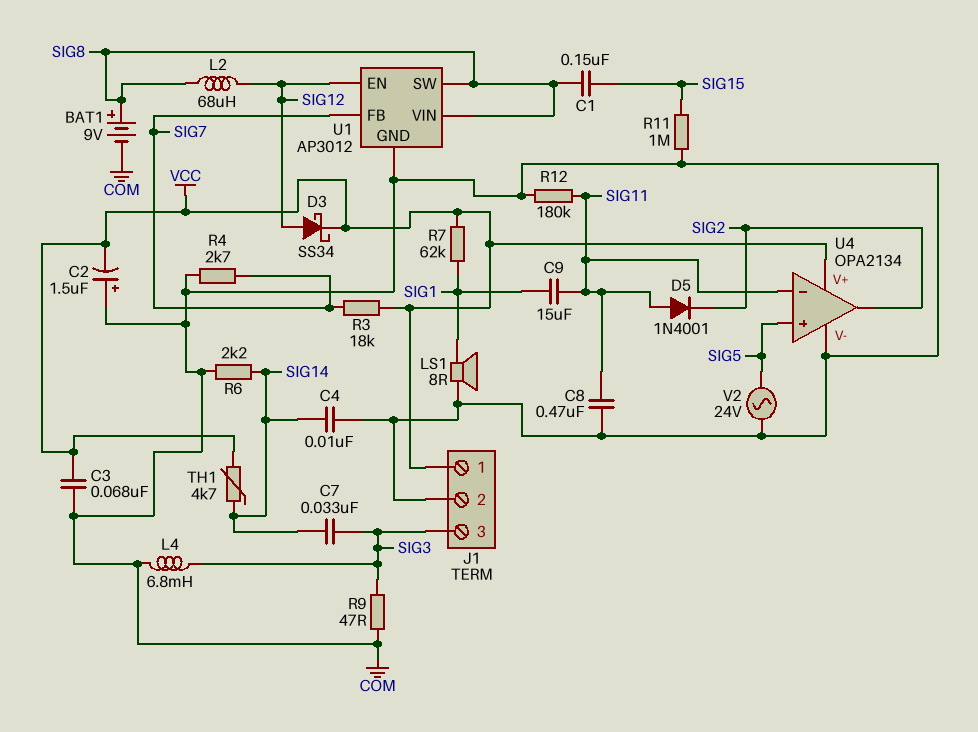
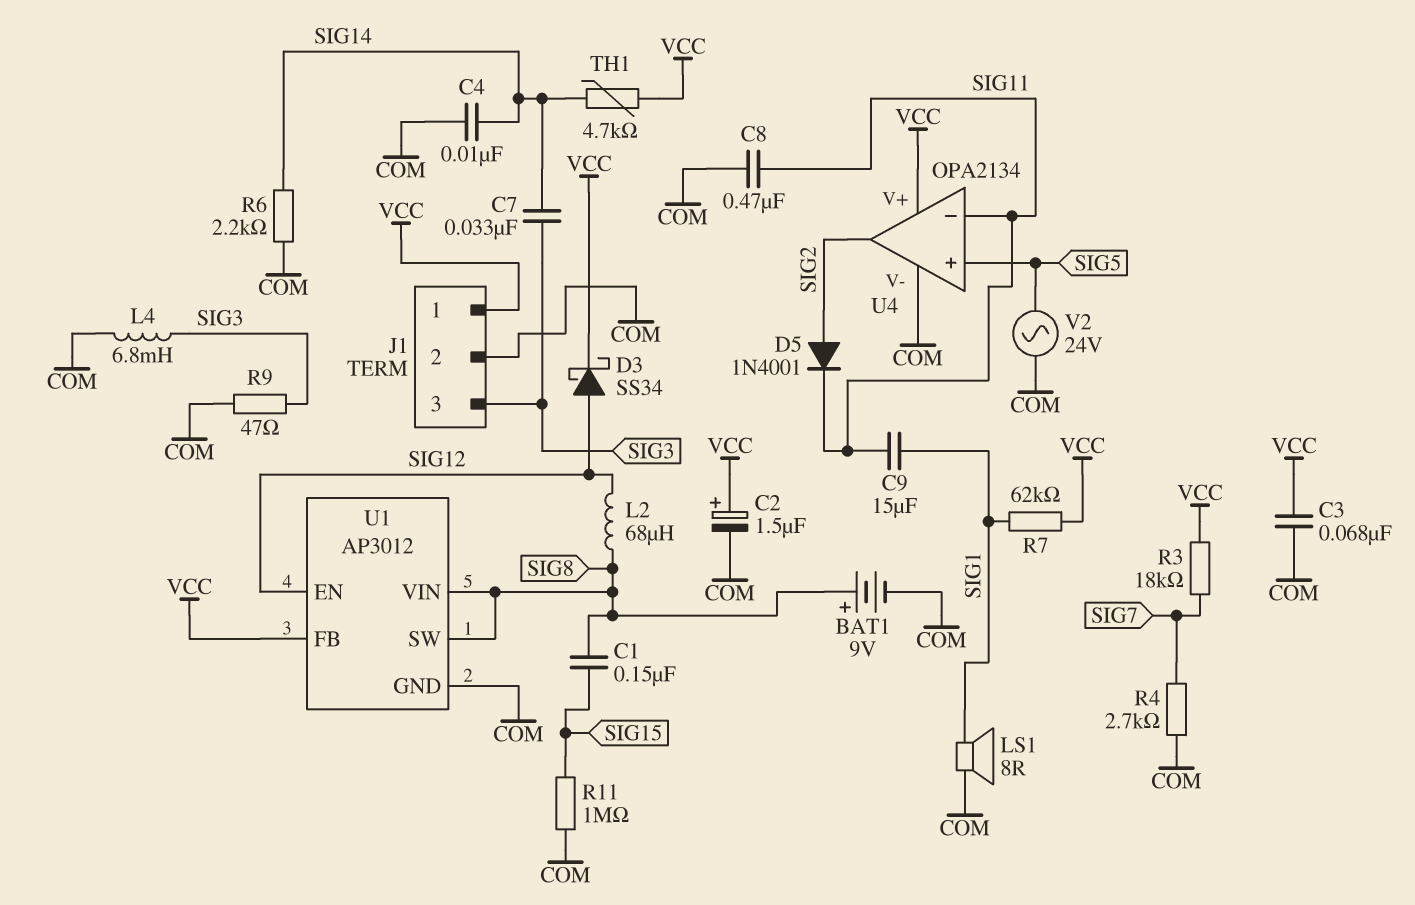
C2: 1.5uF (plus COM, minus VCC) -> 1.5uF (plus VCC, minus COM)
D5: diode 1N4001 (A SIG11, K SIG2) -> diode 1N4001 (A SIG2, K SIG11)
R12: 180k (COM, SIG11) -> none
U1 pin FB: SIG7 -> VCC

